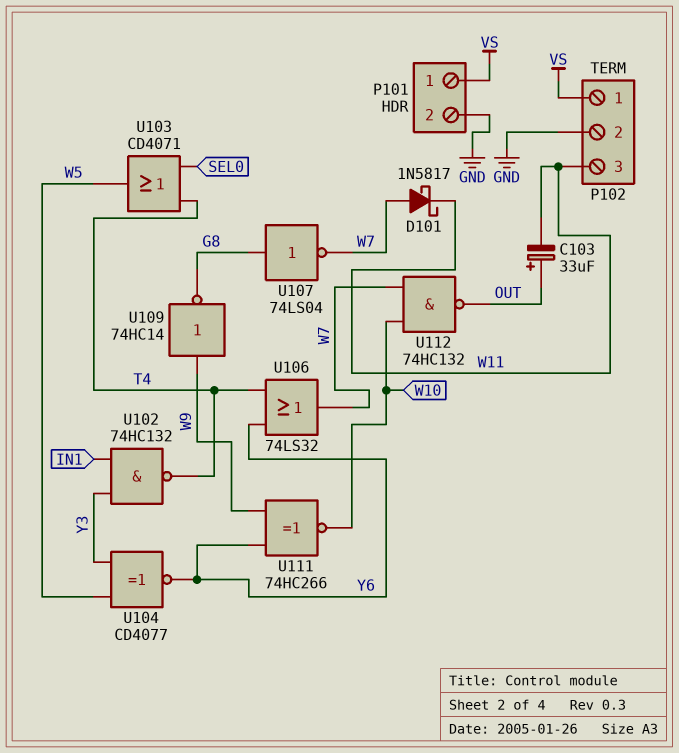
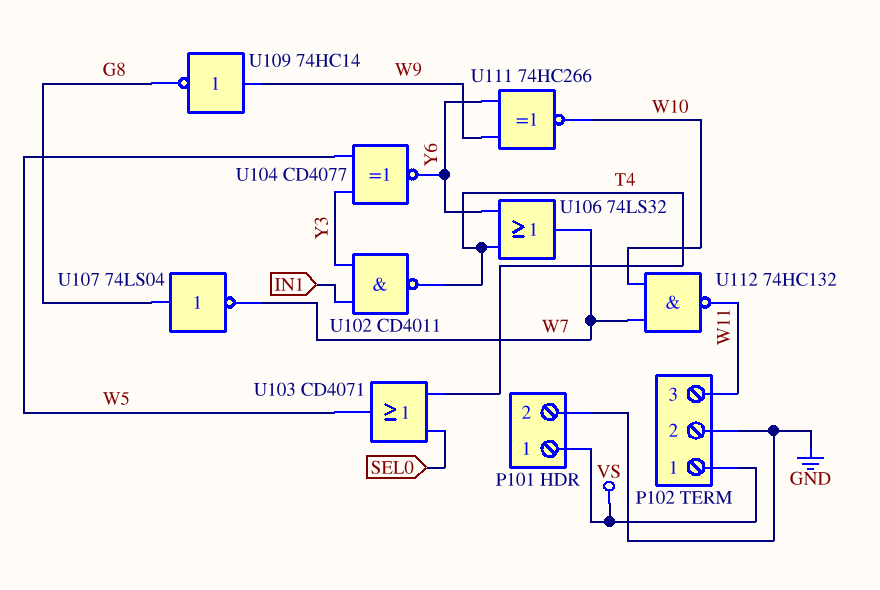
C103: 33uF (plus OUT, minus W11) -> none
D101: schottky 1N5817 (A W7, K W11) -> none
U102: NAND 74HC132 (in IN1, in Y3, out T4) -> NAND CD4011 (in IN1, in Y3, out T4)
U112: NAND 74HC132 (in W7, in W10, out OUT) -> NAND 74HC132 (in W7, in W10, out W11)

